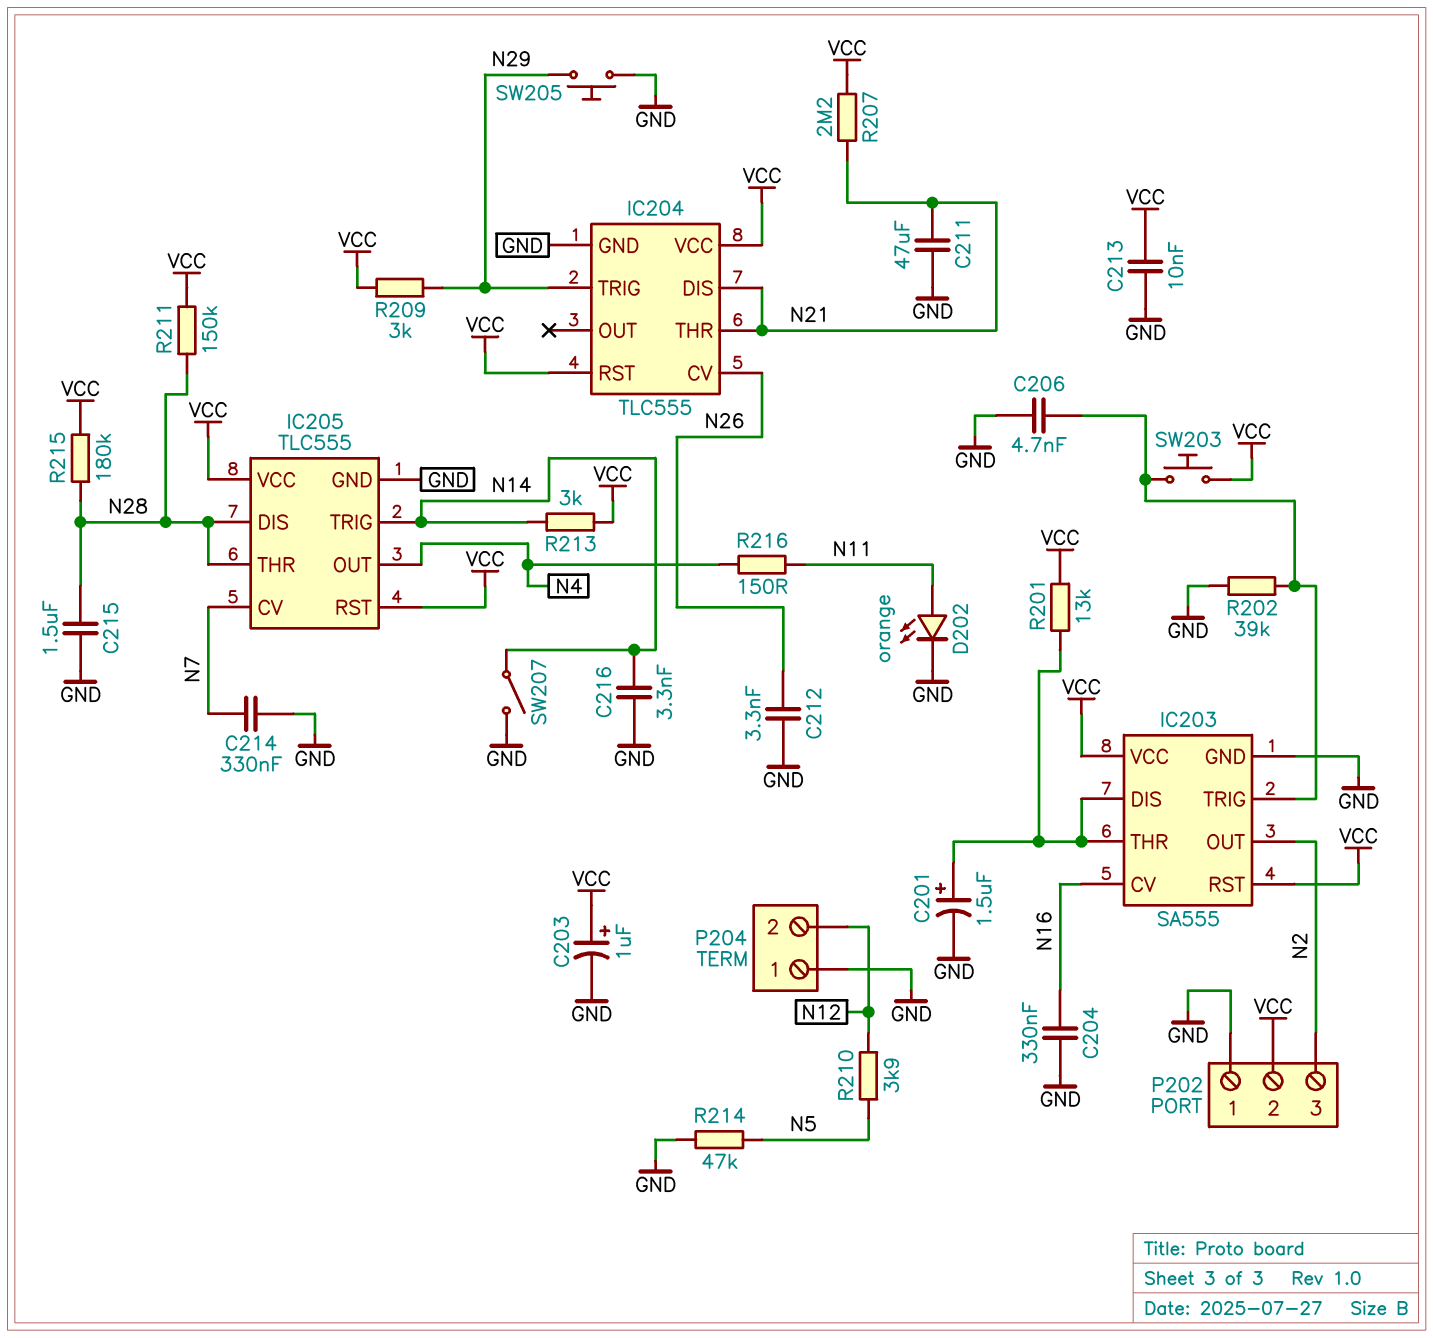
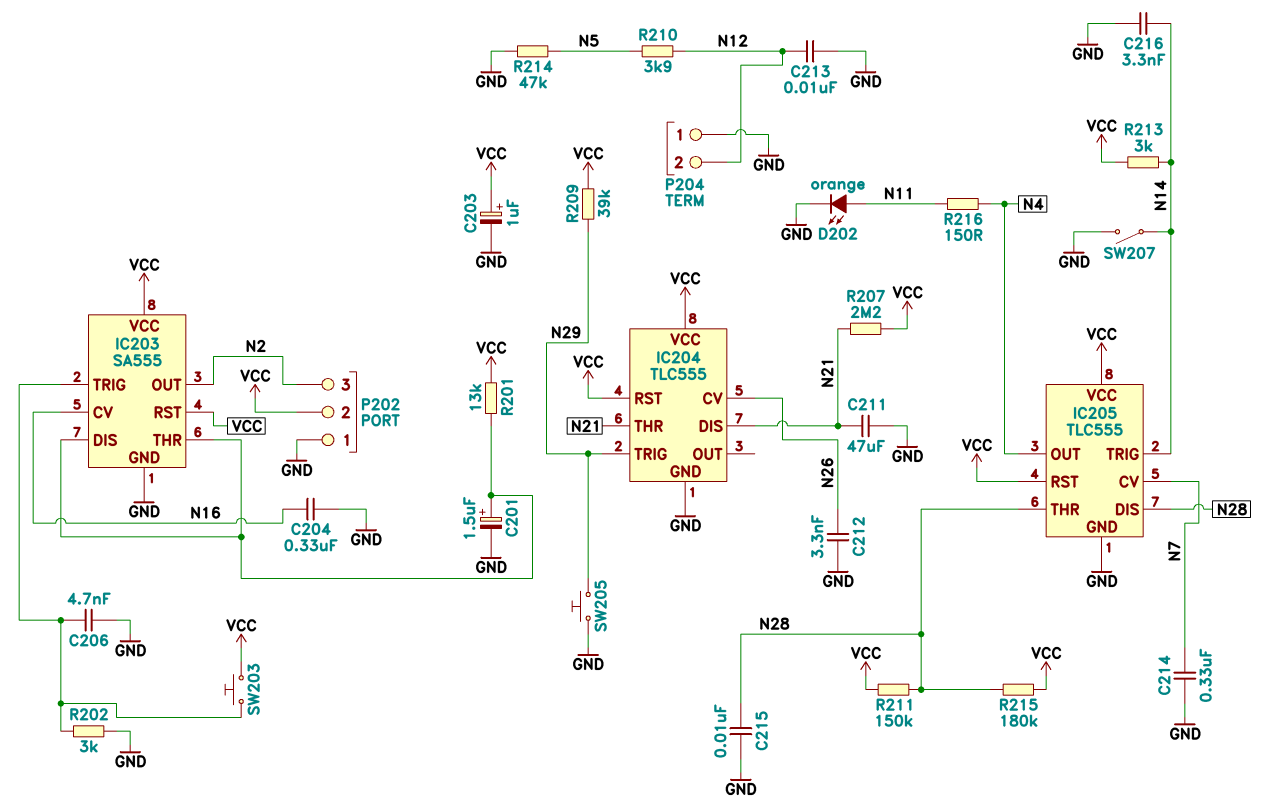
C213: 10nF (GND, VCC) -> 10nF (GND, N12)
C215: 1.5uF (GND, N28) -> 10nF (GND, N28)
R202: 39k (GND, IC203/TRIG) -> 3k (GND, IC203/TRIG)
R209: 3k (N29, VCC) -> 39k (N29, VCC)

